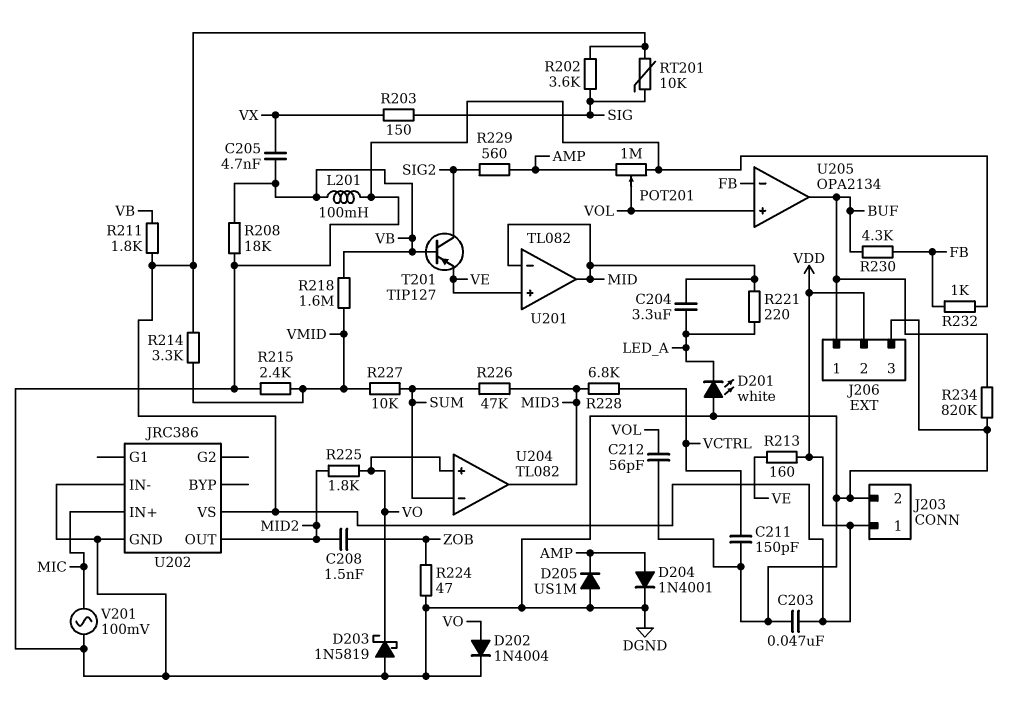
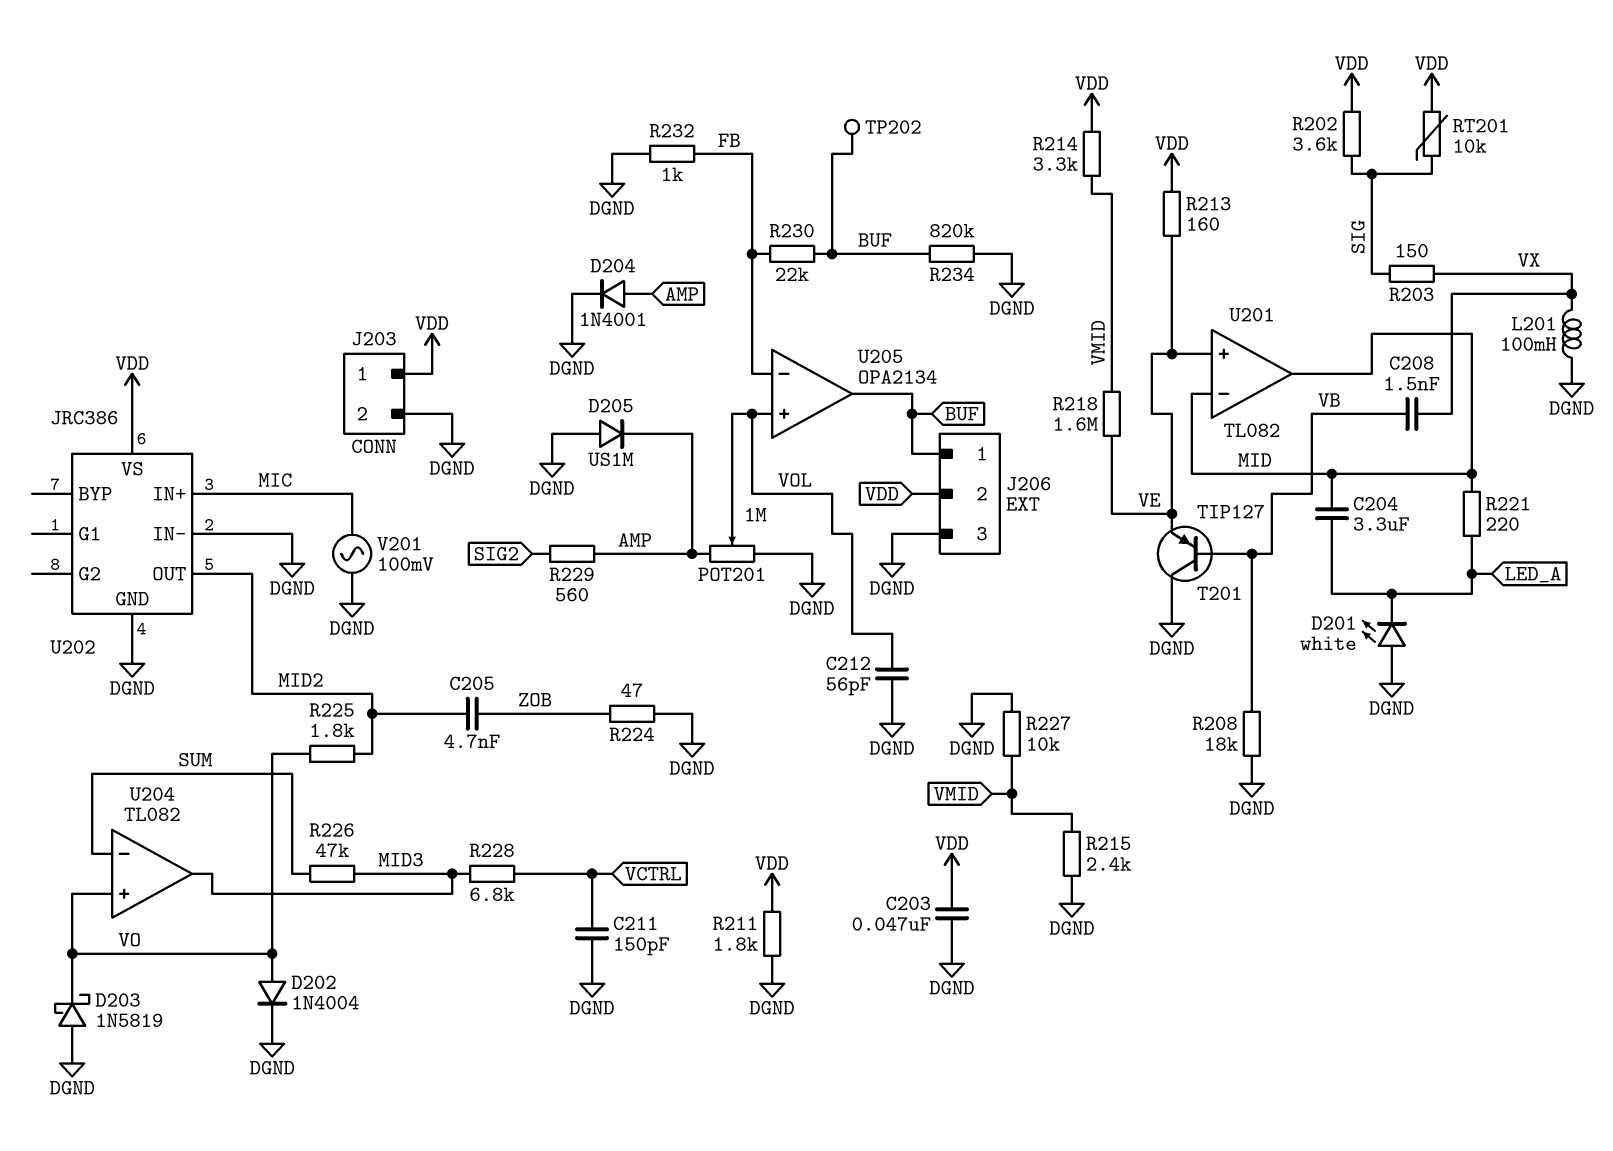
C205: 4.7nF (VB, VX) -> 4.7nF (MID2, ZOB)
C208: 1.5nF (MID2, ZOB) -> 1.5nF (VB, VX)
L201: 100mH (DGND, VB) -> 100mH (DGND, VX)
R211: 1.8k (VB, VDD) -> 1.8k (DGND, VDD)
R218: 1.6M (VB, VMID) -> 1.6M (VE, VMID)
R227: 10k (SUM, VMID) -> 10k (DGND, VMID)
R230: 4.3k (BUF, FB) -> 22k (BUF, FB)
T201: PNP TIP127 (B VB, C SIG2, E VE) -> PNP TIP127 (B VB, C DGND, E VE)
TP202: none -> test point (BUF)

